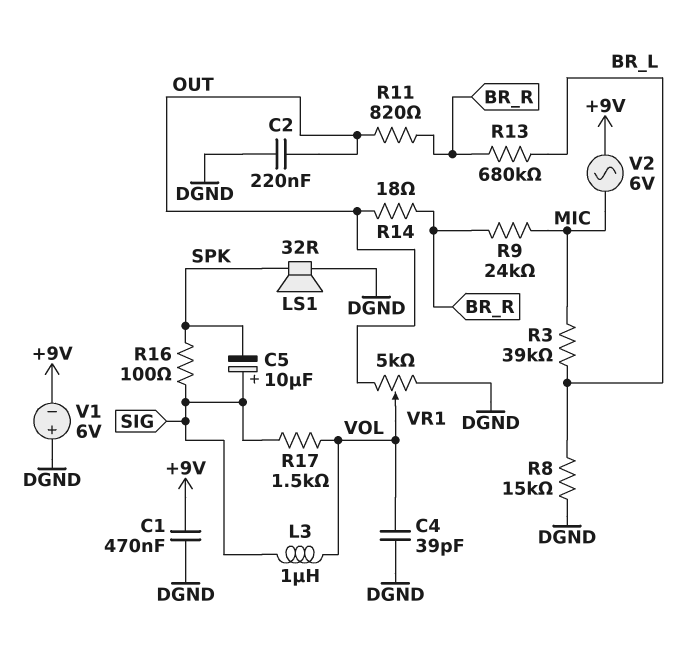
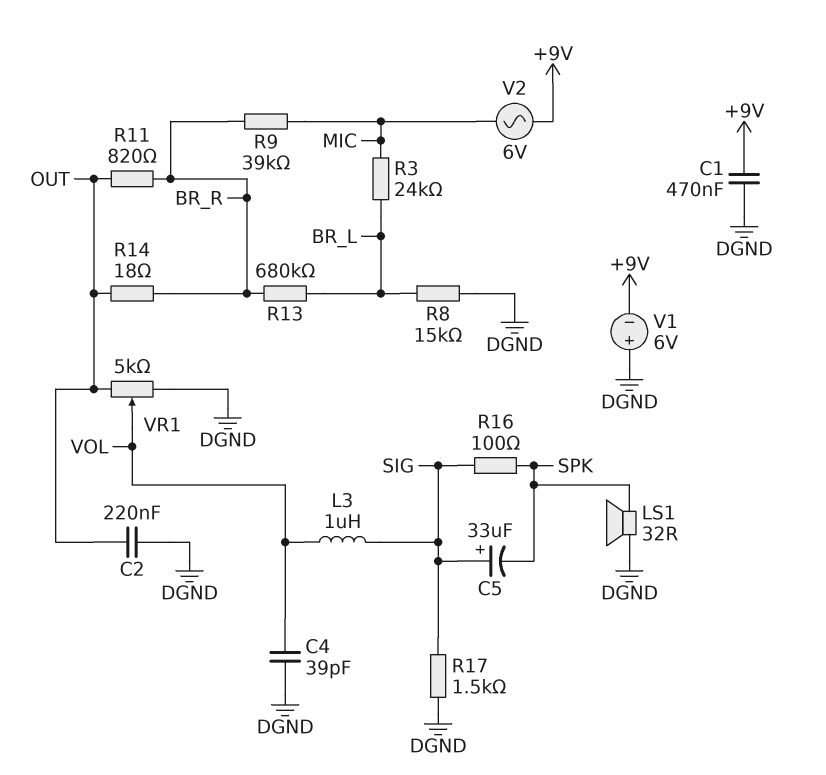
C5: 10uF (plus SIG, minus SPK) -> 33uF (plus SIG, minus SPK)
R3: 39k (BR_L, MIC) -> 24k (BR_L, MIC)
R9: 24k (BR_R, MIC) -> 39k (BR_R, MIC)
R17: 1.5k (SIG, VOL) -> 1.5k (DGND, SIG)

